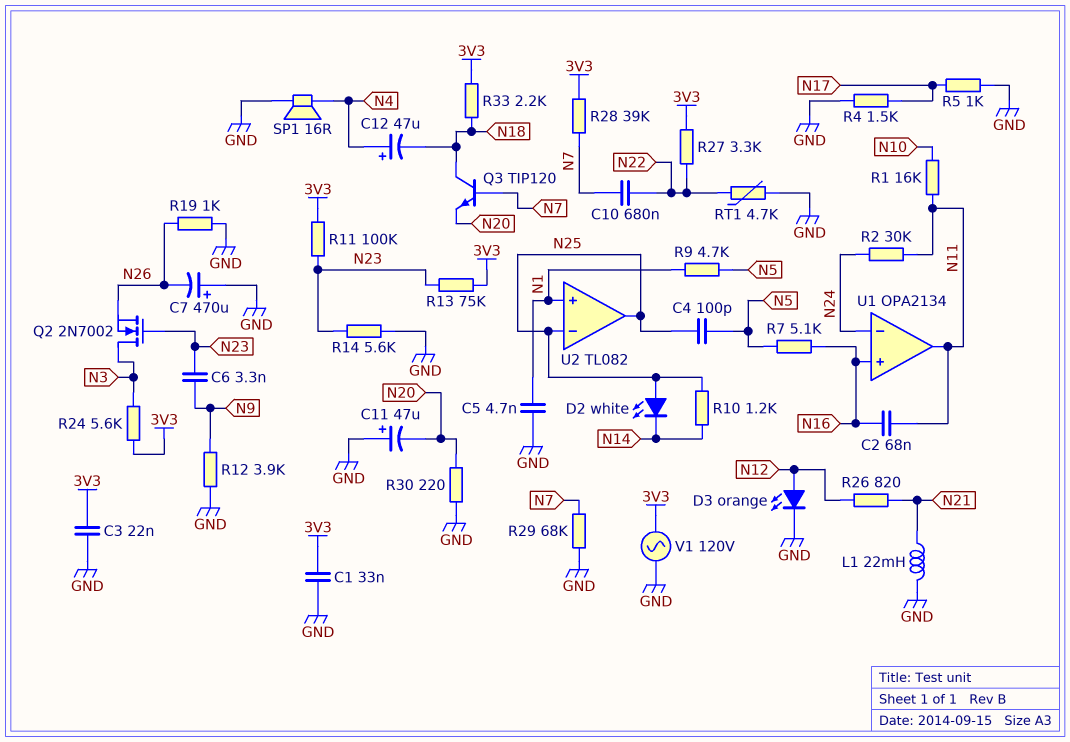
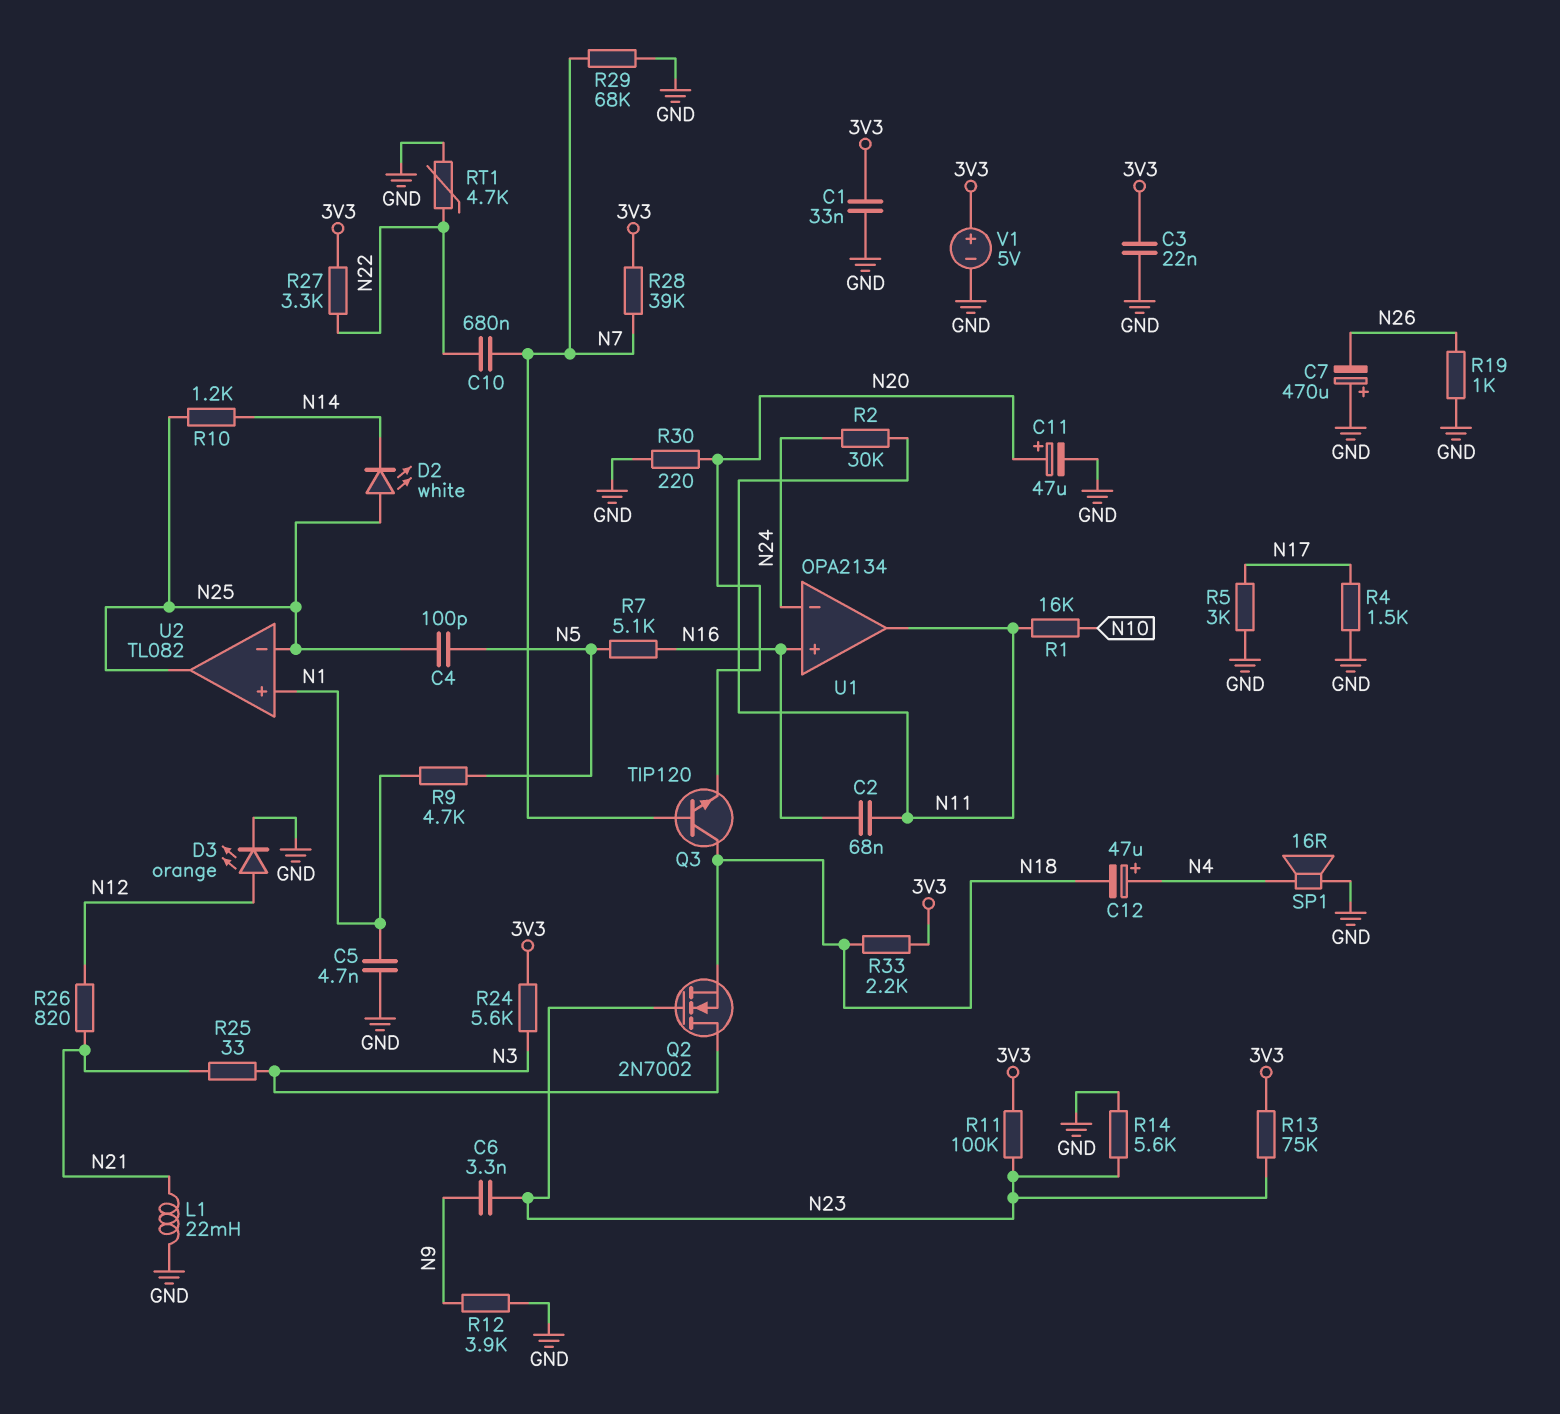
C11: 47uF (plus GND, minus N20) -> 47uF (plus N20, minus GND)
Q2: NMOS 2N7002 (G N23, D N3, S N26) -> NMOS 2N7002 (G N23, D N3, S N18)
R5: 1k (GND, N17) -> 3k (GND, N17)
R25: none -> 33 (N3, N21)
V1: AC 120V (3V3, GND) -> 5V (plus 3V3, minus GND)

